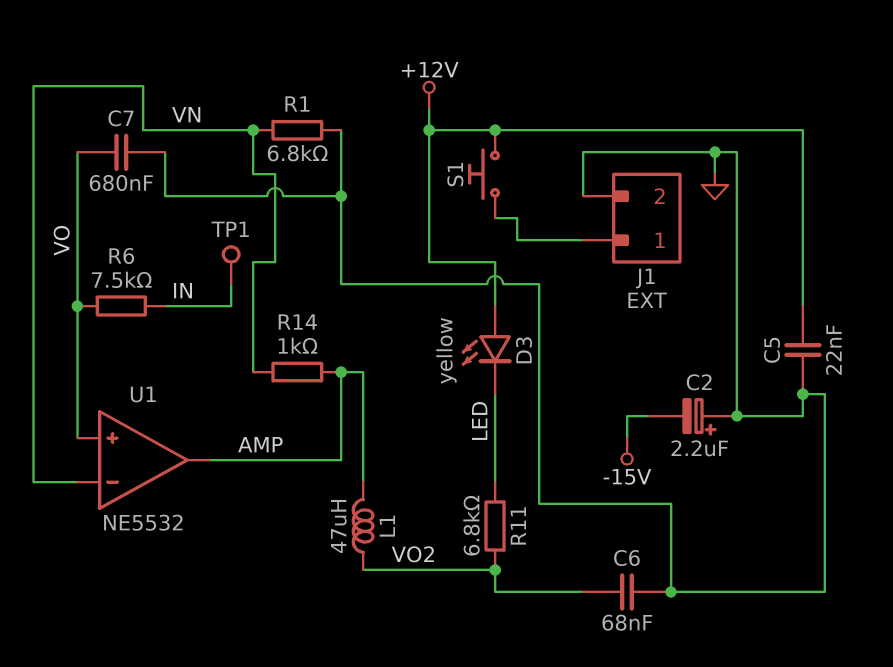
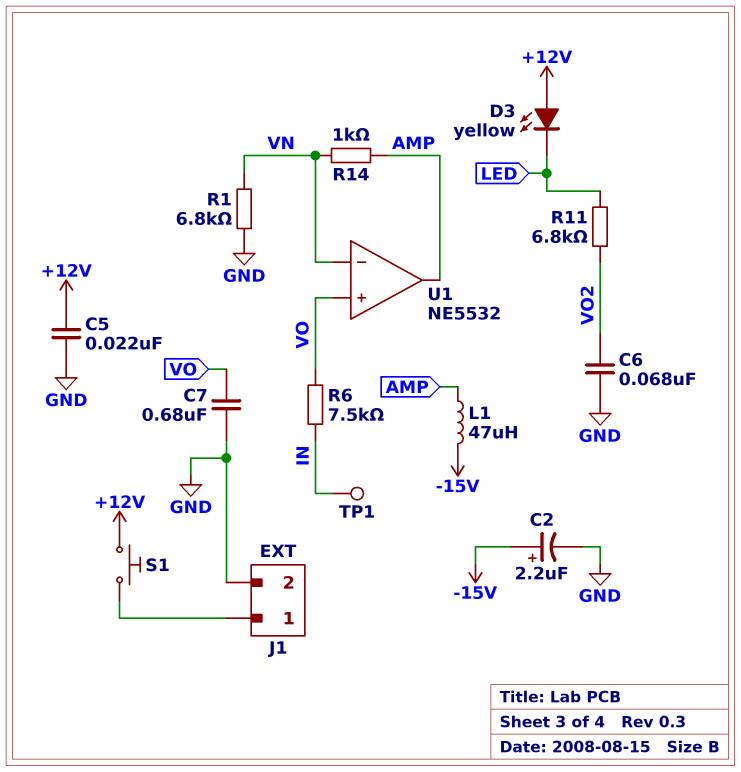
C2: 2.2uF (plus GND, minus -15V) -> 2.2uF (plus -15V, minus GND)
L1: 47uH (AMP, VO2) -> 47uH (-15V, AMP)

